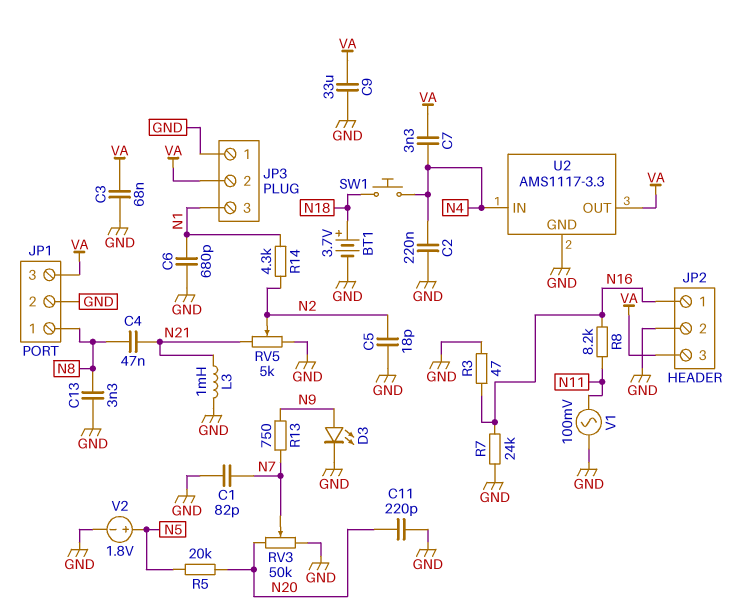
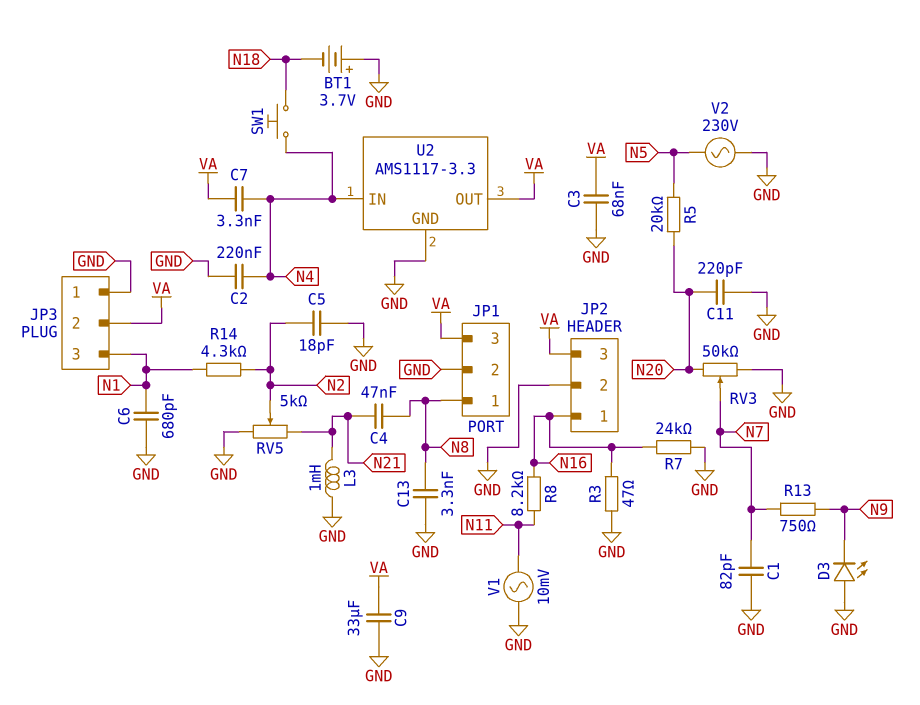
BT1: 3.7V (plus N18, minus GND) -> 3.7V (plus GND, minus N18)
D3: LED (A N9, K GND) -> LED (A GND, K N9)
V1: AC 100mV (GND, N11) -> AC 10mV (GND, N11)
V2: 1.8V (plus N5, minus GND) -> AC 230V (GND, N5)

